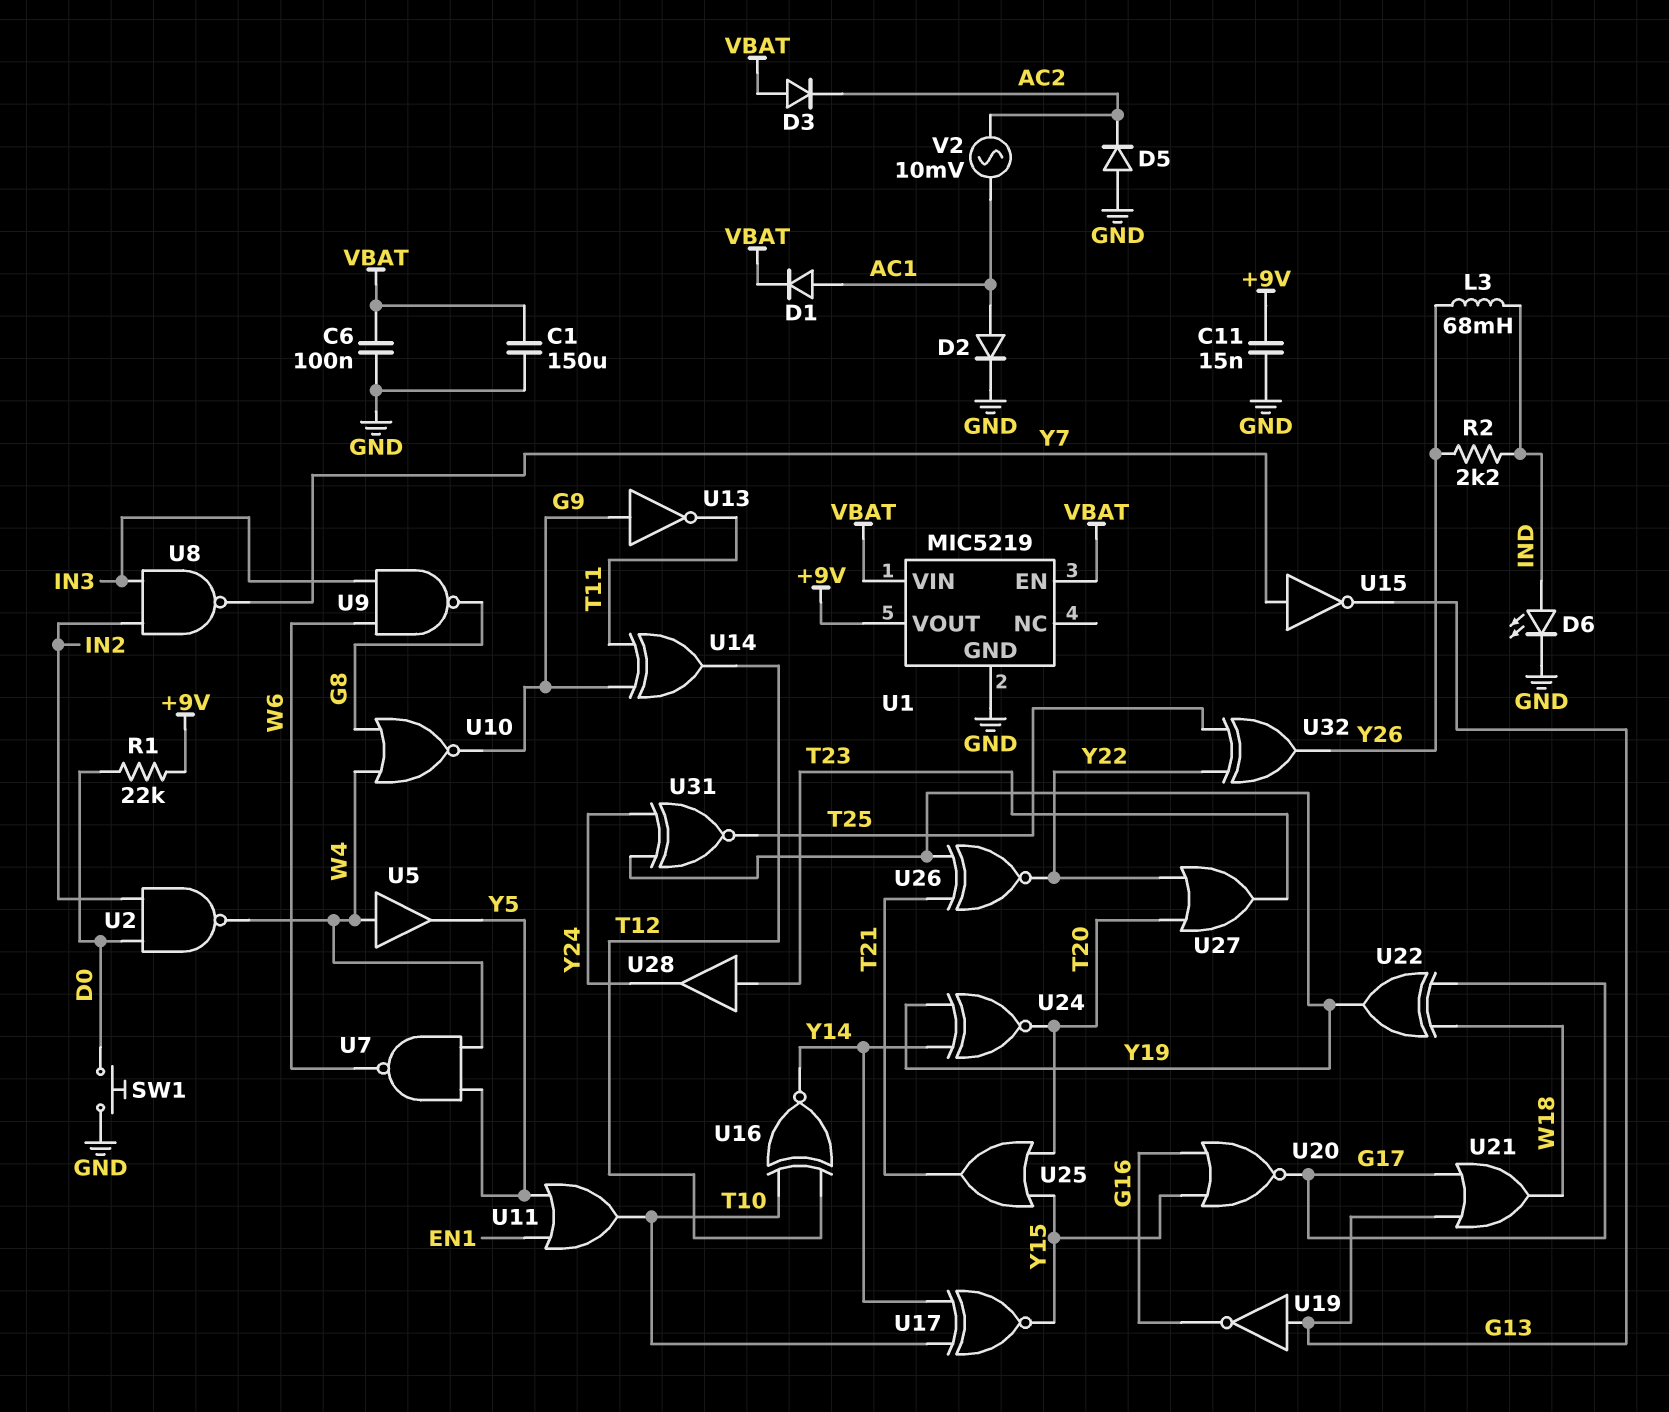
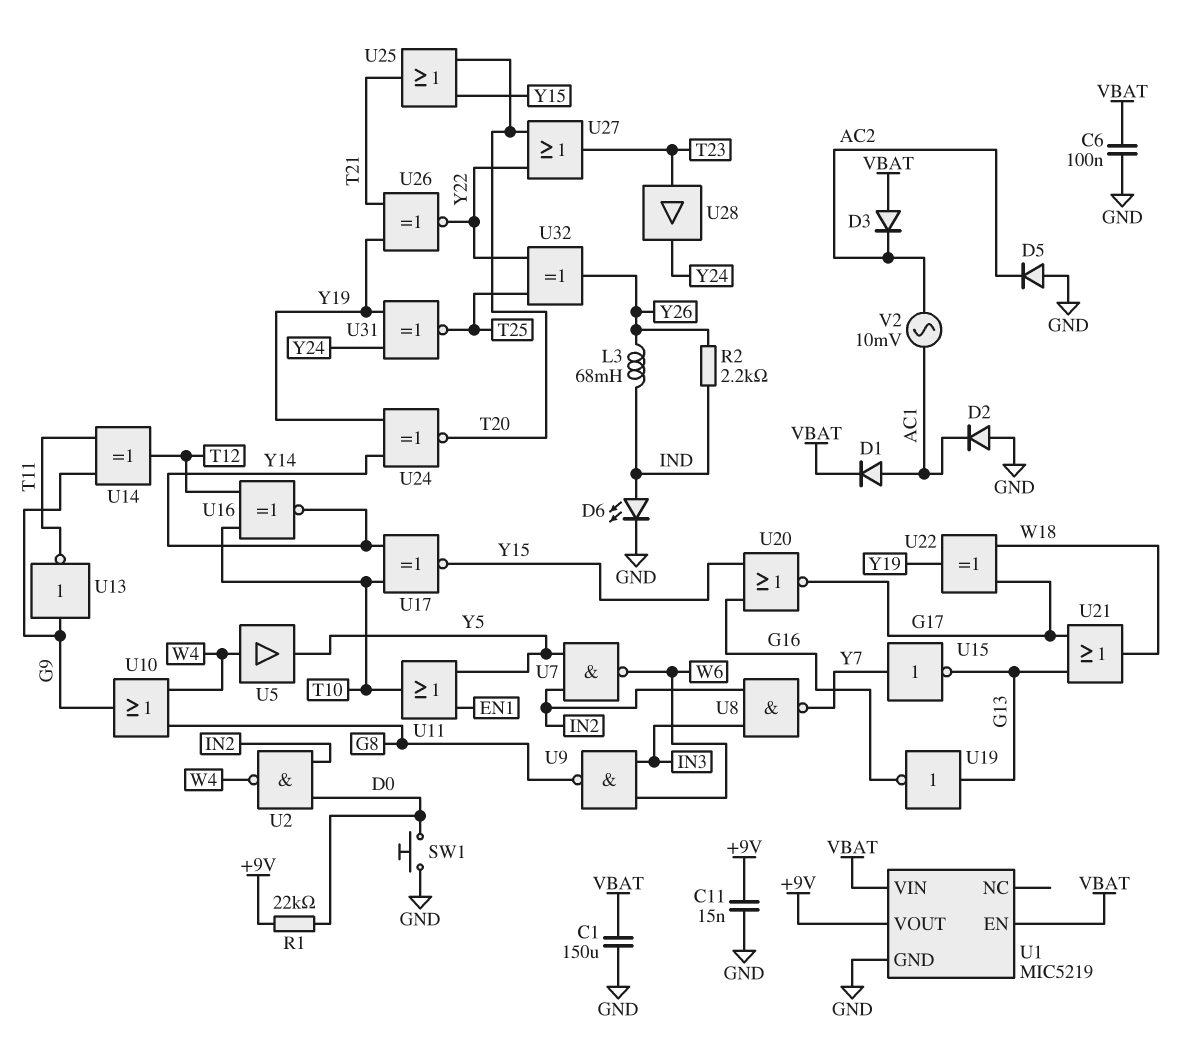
D2: diode (A AC1, K GND) -> diode (A GND, K AC1)
U7: NAND (in W4, in Y5, out W6) -> NAND (in IN2, in Y5, out W6)
U10: NOR (in G8, in W4, out G9) -> OR (in G8, in W4, out G9)

